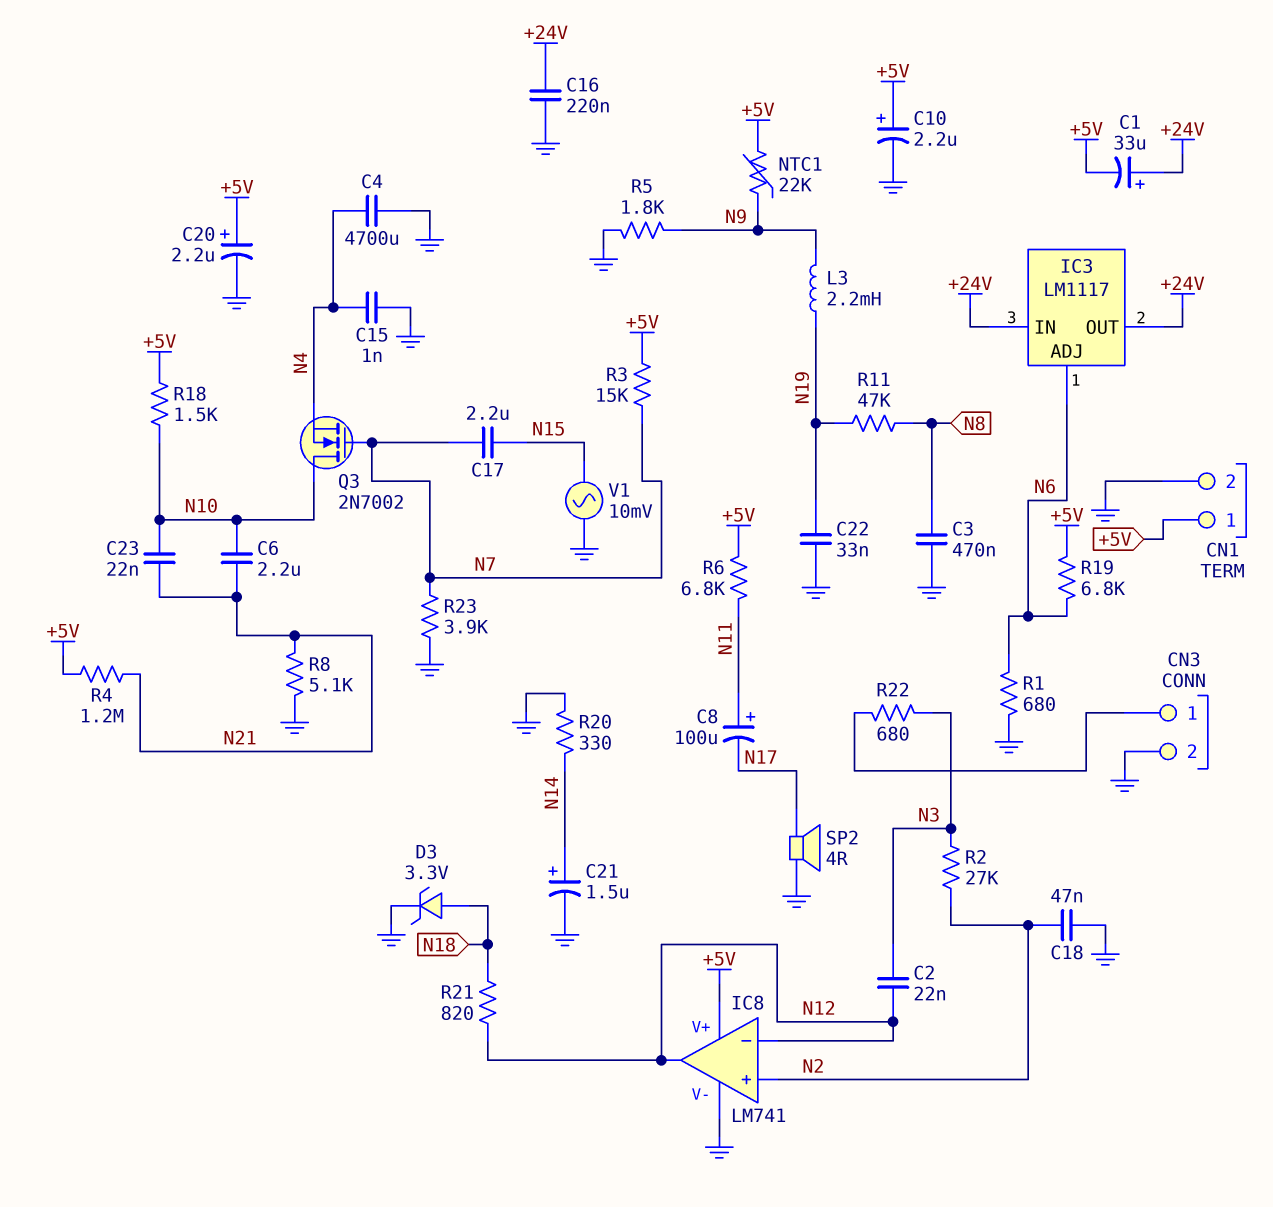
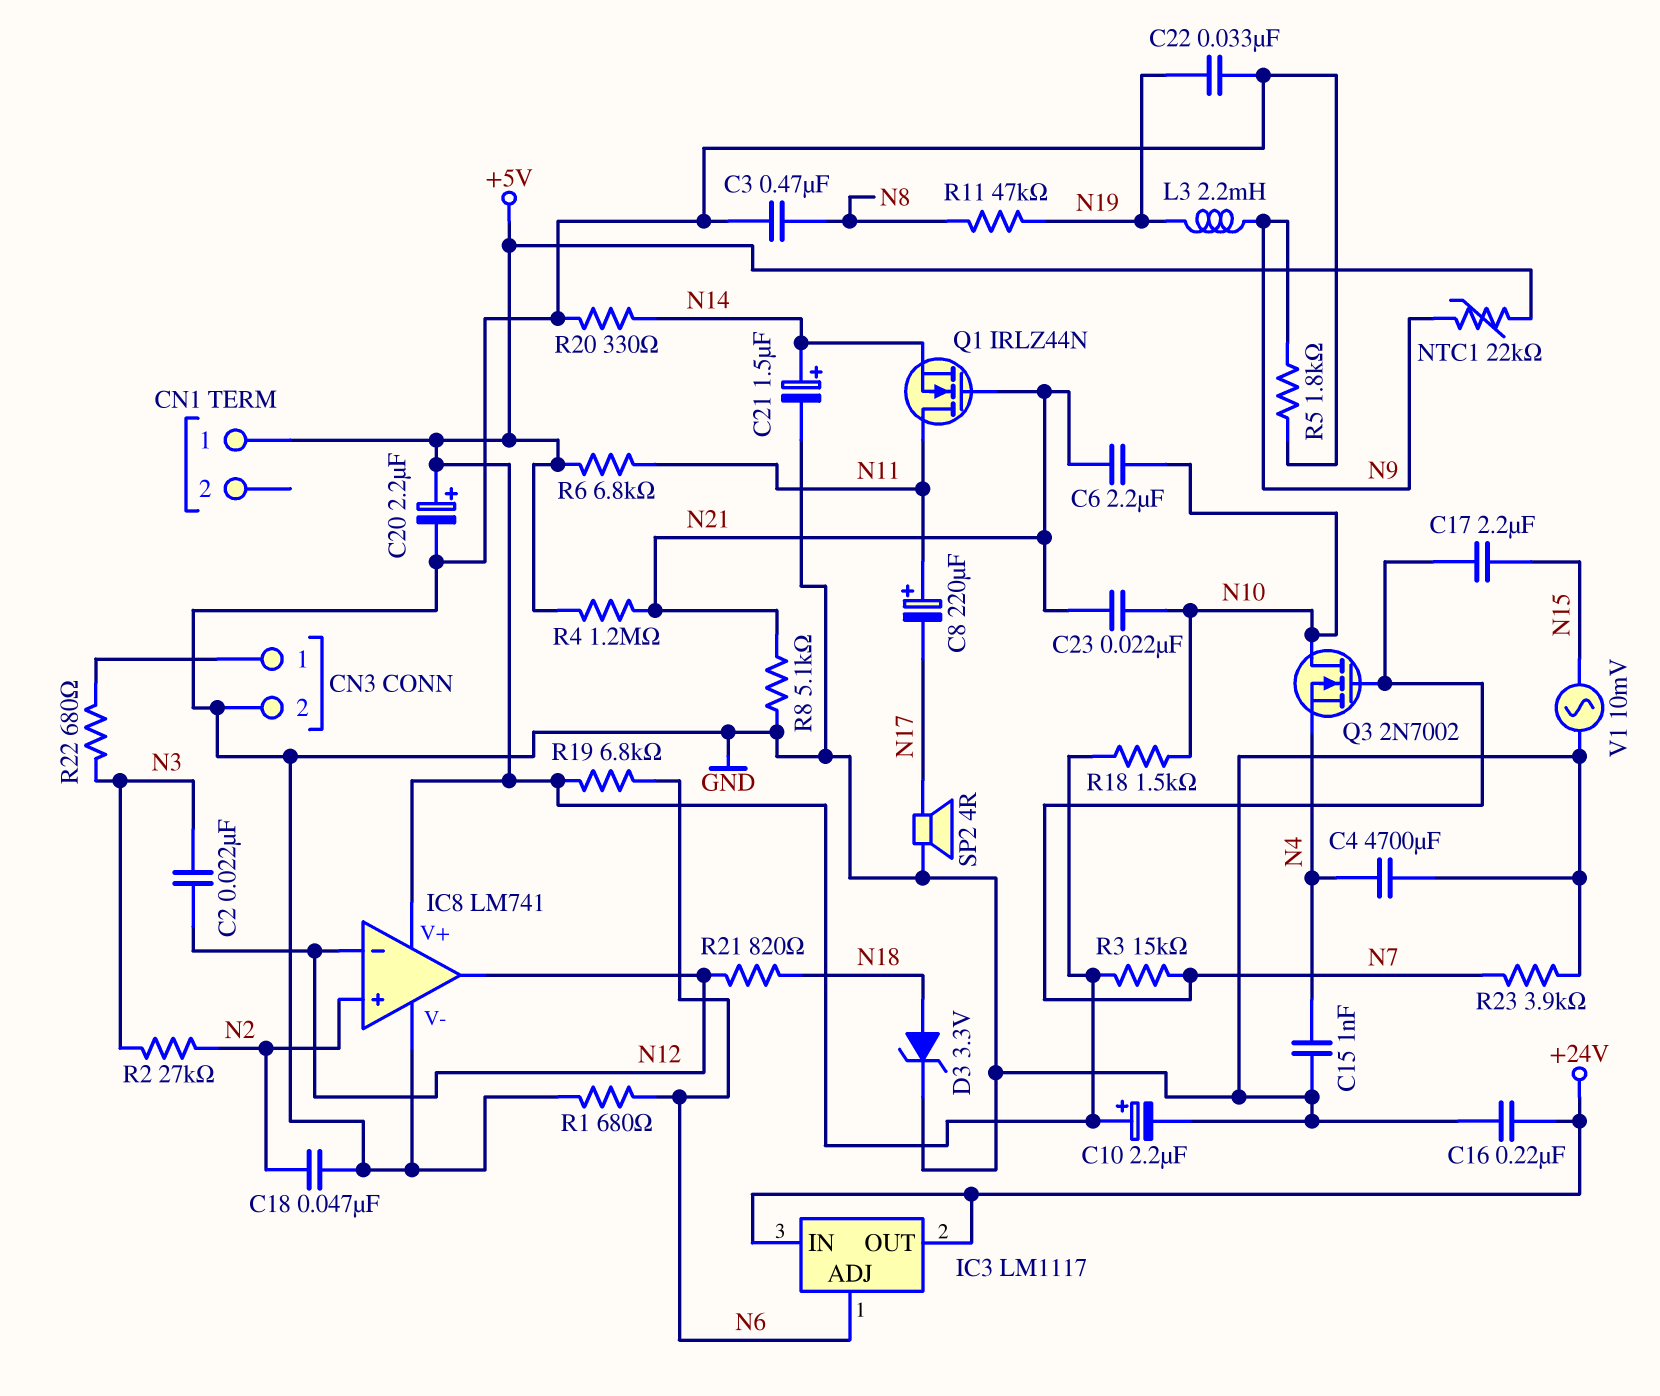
C1: 33uF (plus +24V, minus +5V) -> none
C8: 100uF (plus N11, minus N17) -> 220uF (plus N11, minus N17)
CN1 pin 2: GND -> none
Q1: none -> NMOS IRLZ44N (G N21, D N11, S N14)

